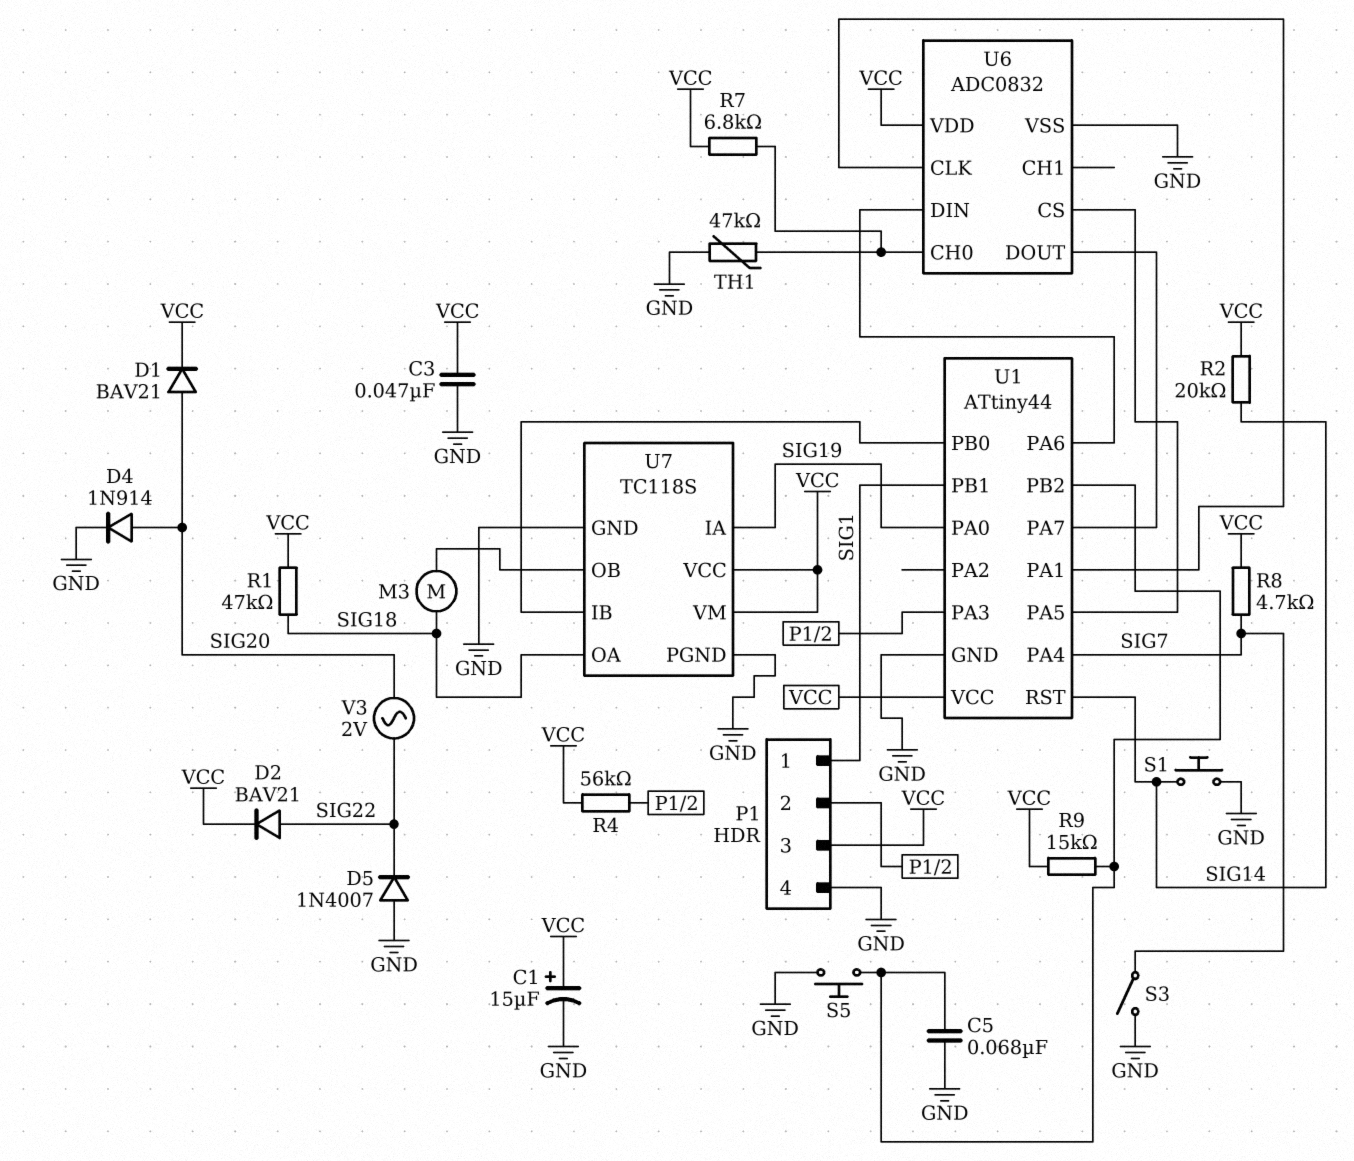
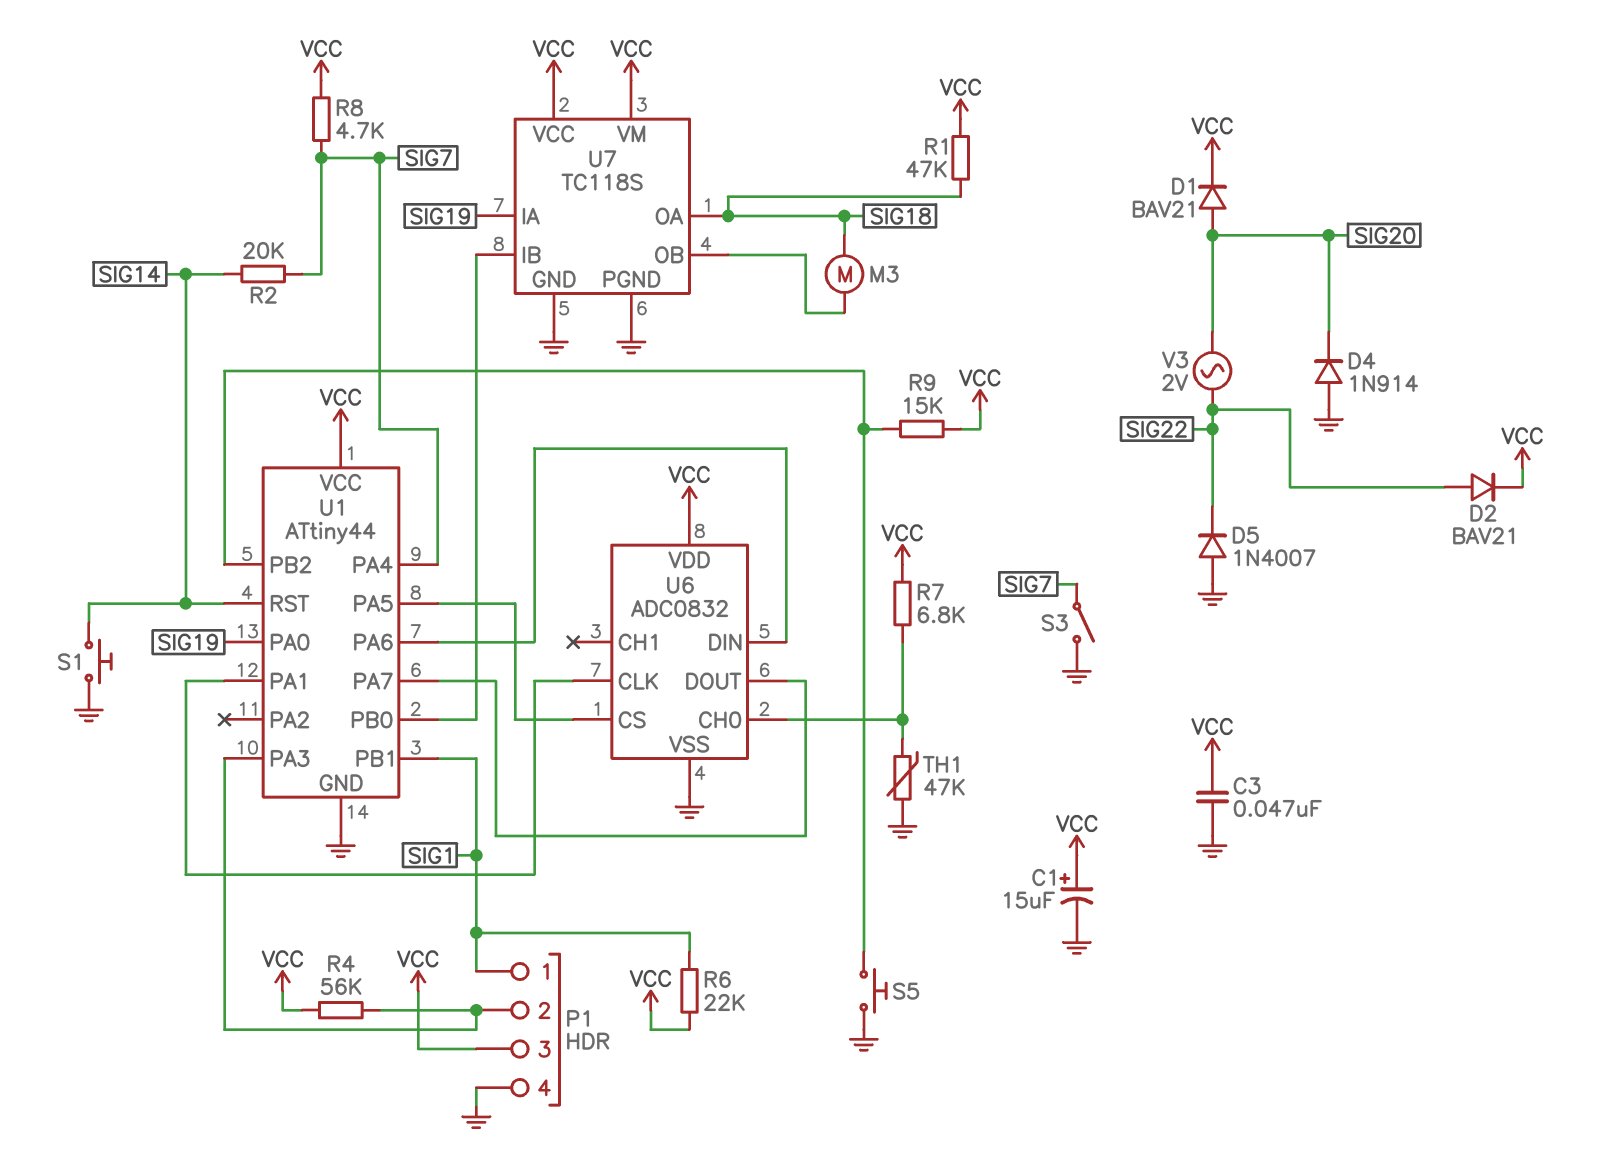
C5: 68nF (GND, U1/PB2) -> none
D4: diode 1N914 (A SIG20, K GND) -> diode 1N914 (A GND, K SIG20)
R2: 20k (SIG14, VCC) -> 20k (SIG7, SIG14)
R6: none -> 22k (SIG1, VCC)

